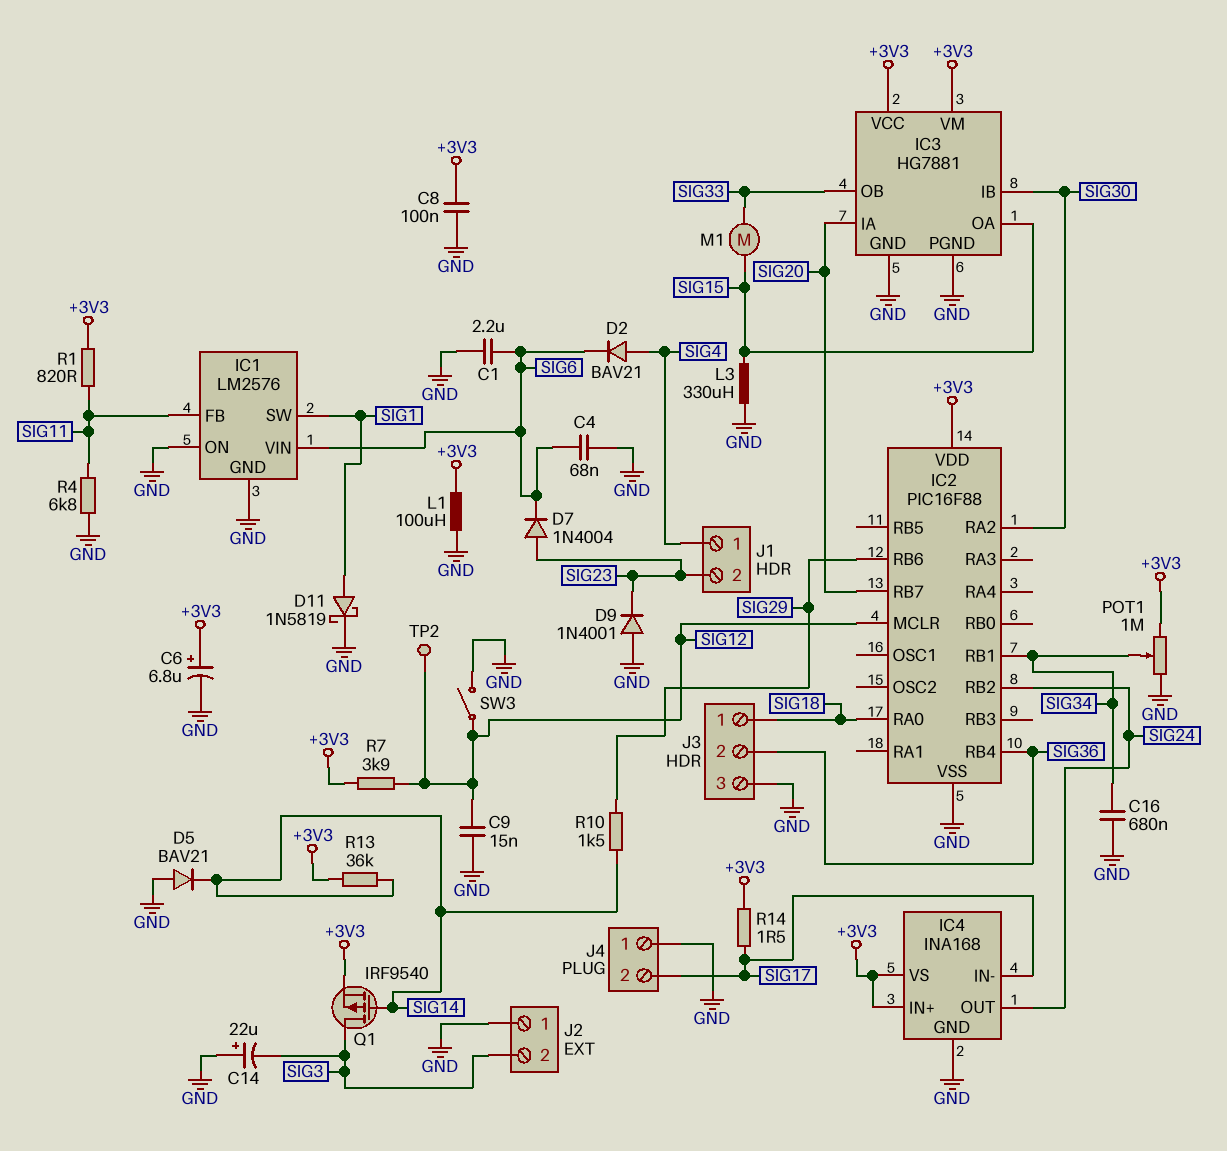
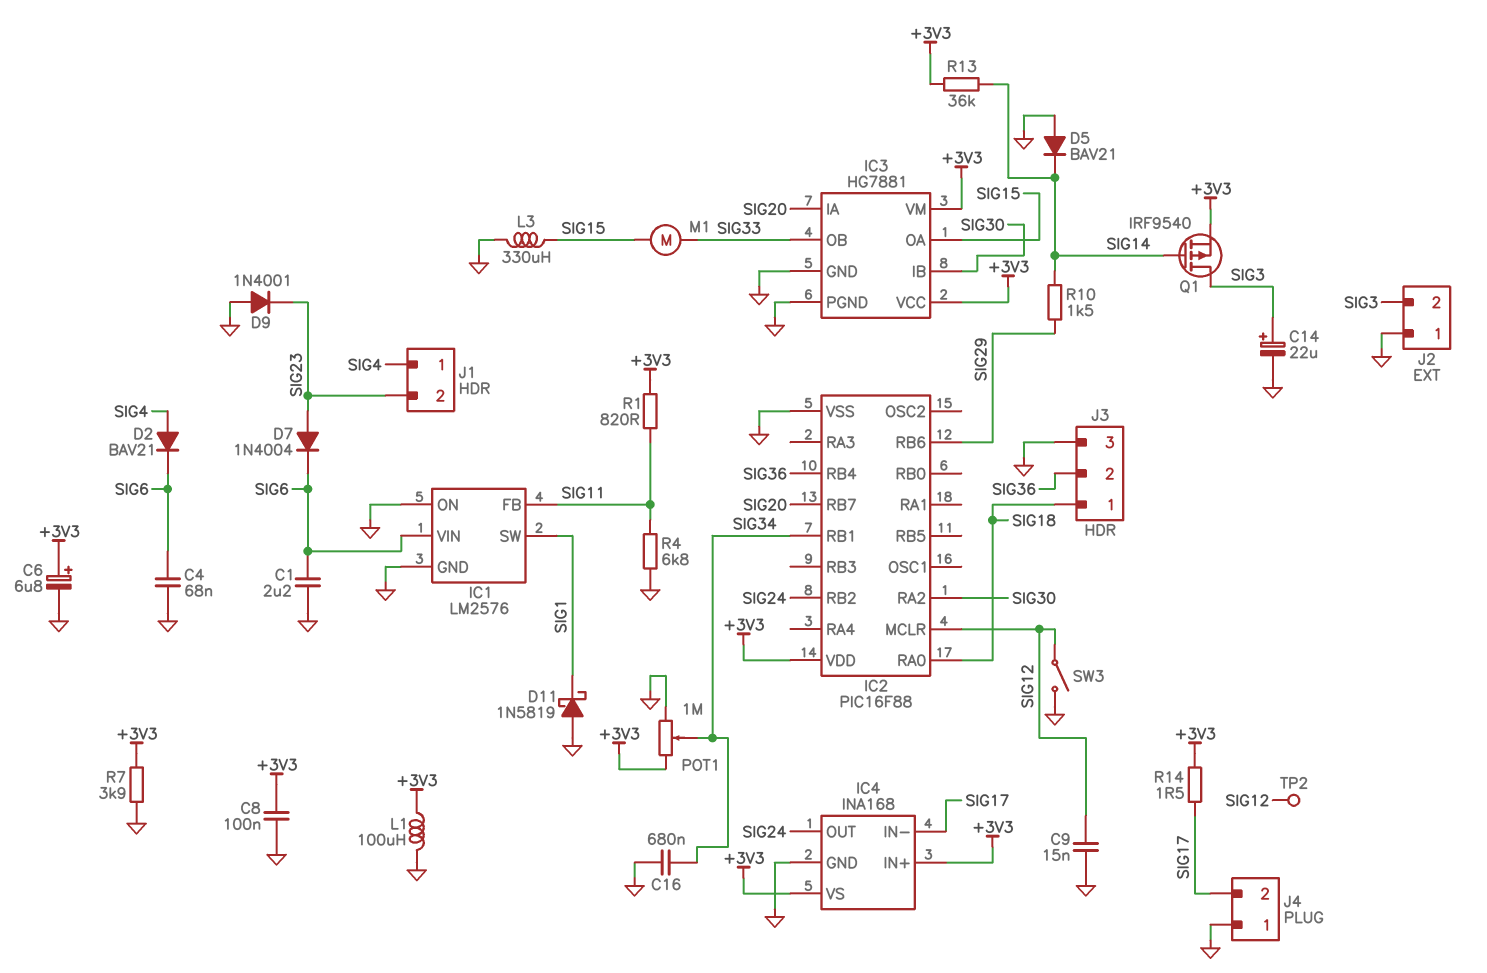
C14: 22uF (plus GND, minus SIG3) -> 22uF (plus SIG3, minus GND)
D11: schottky 1N5819 (A SIG1, K GND) -> schottky 1N5819 (A GND, K SIG1)
R7: 3.9k (+3V3, SIG12) -> 3.9k (+3V3, GND)

